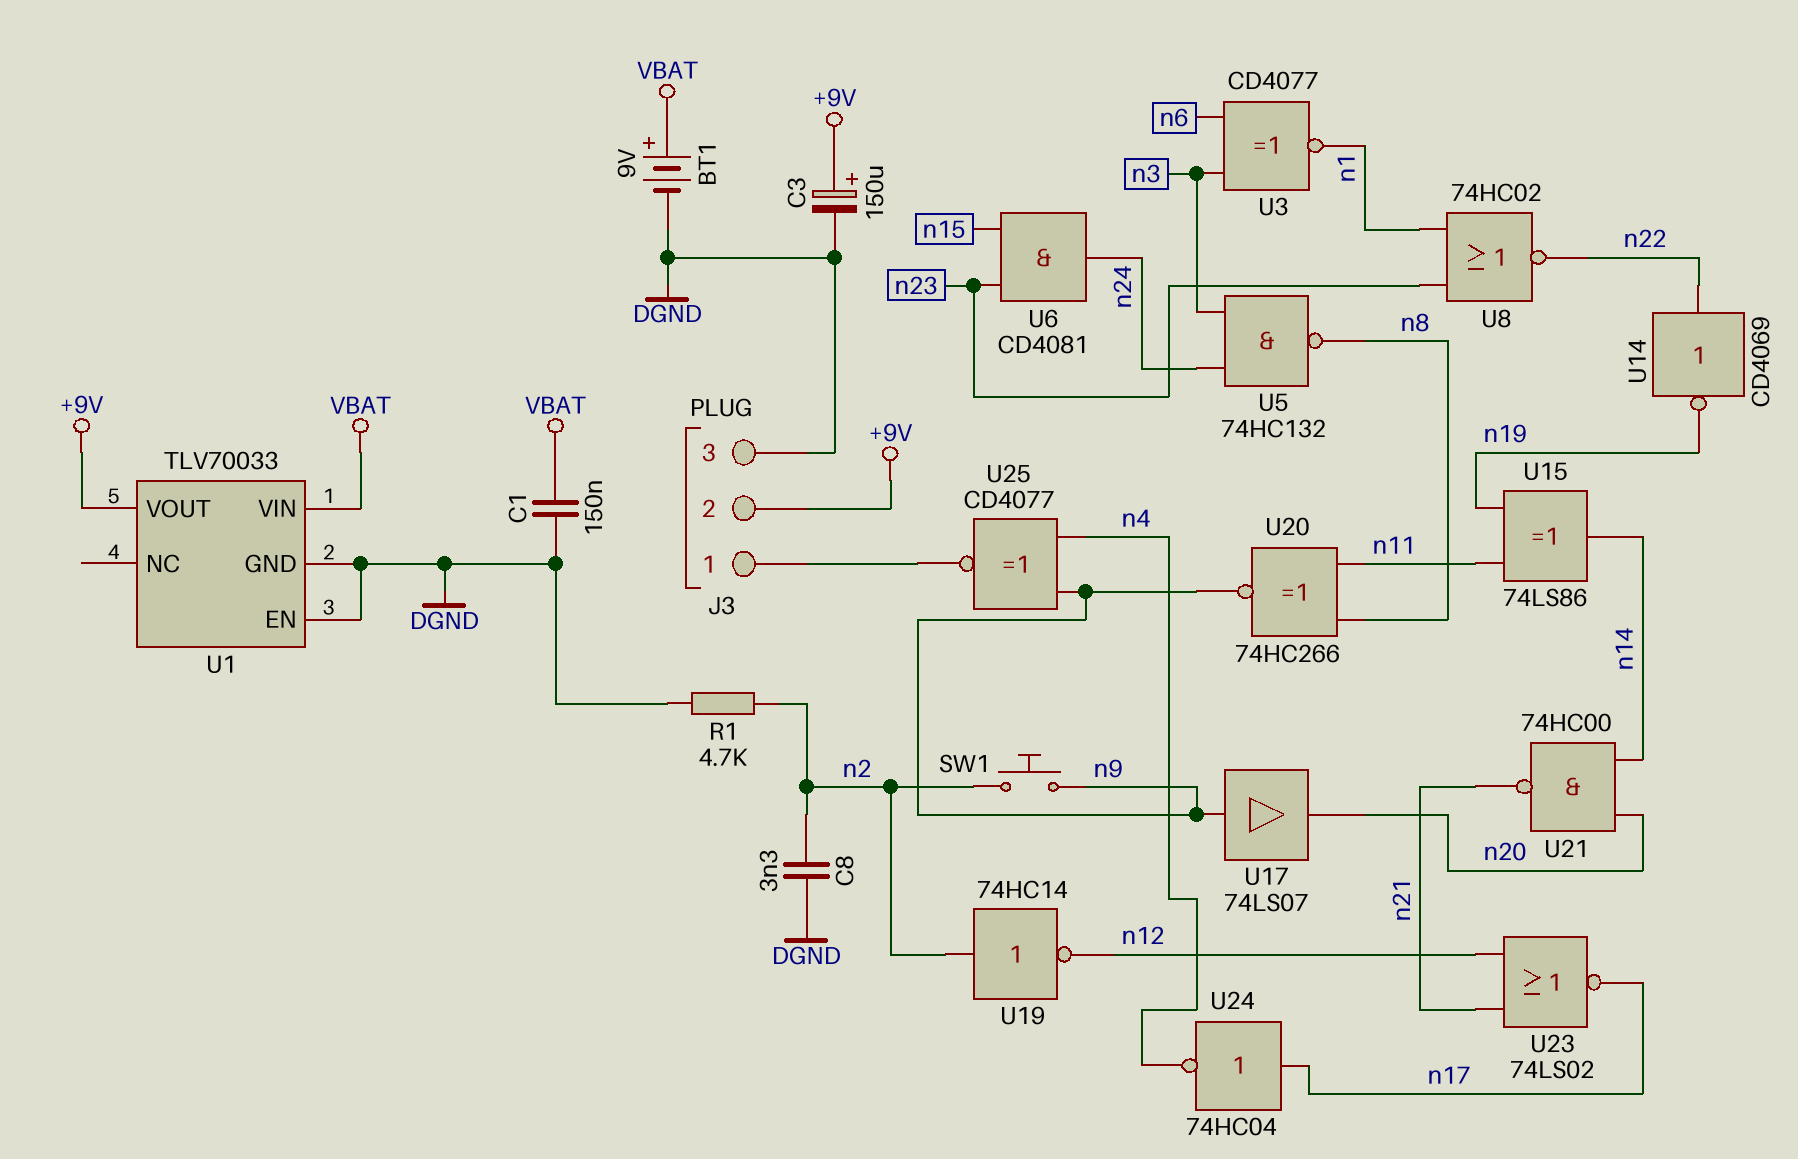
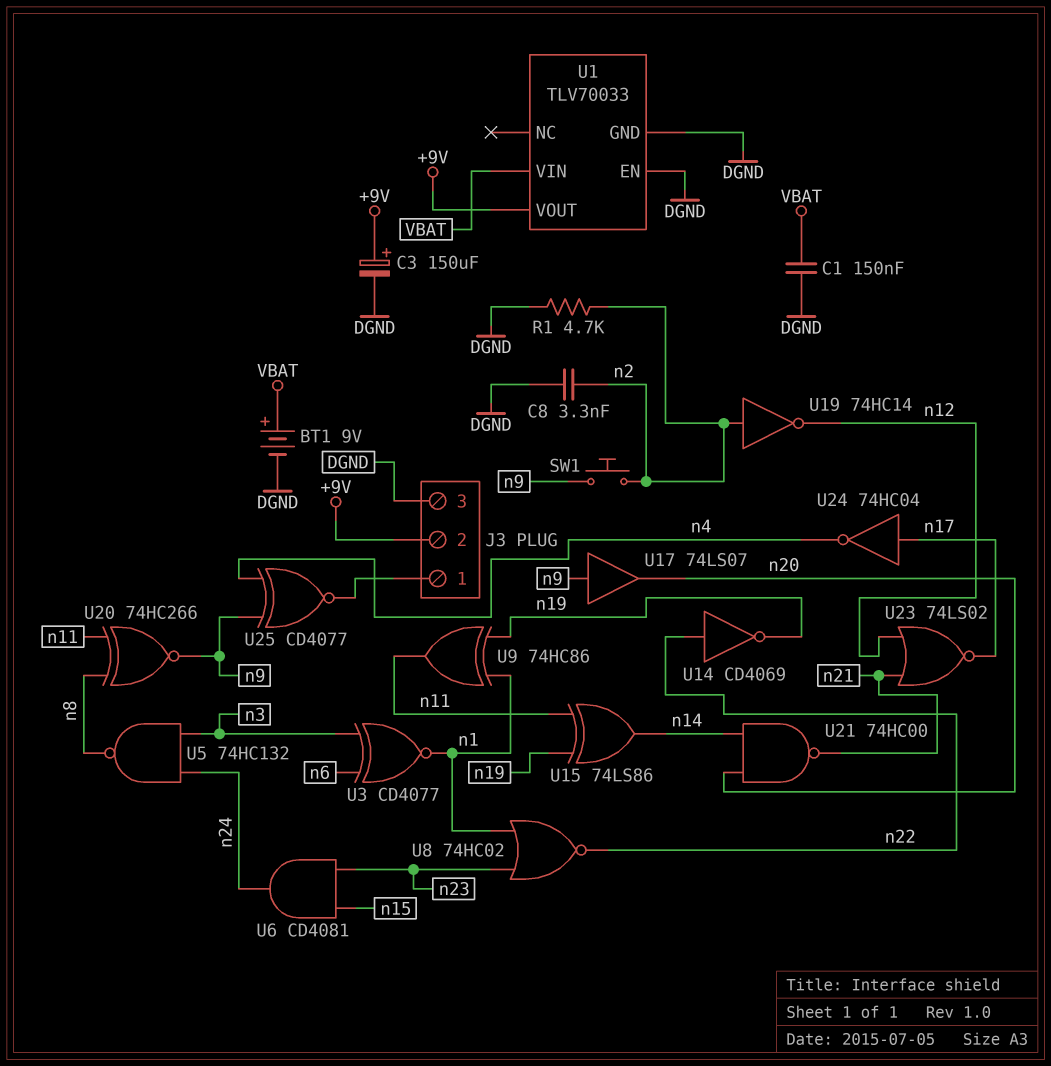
U9: none -> XOR 74HC86 (in n1, in n19, out n11)

